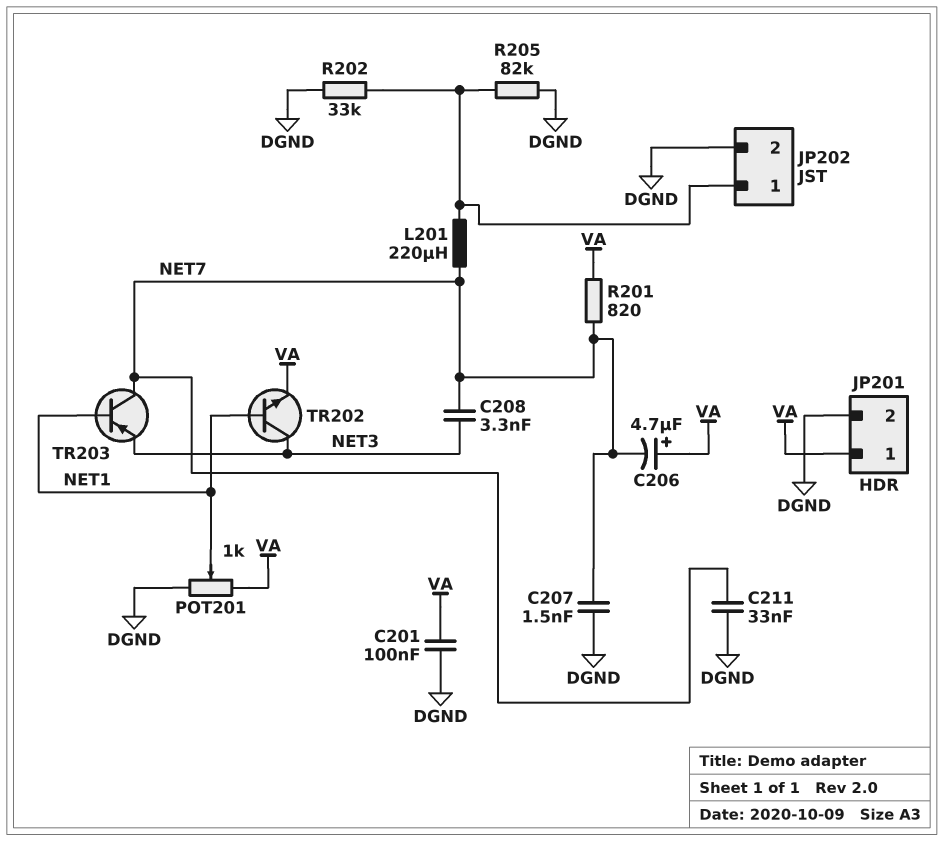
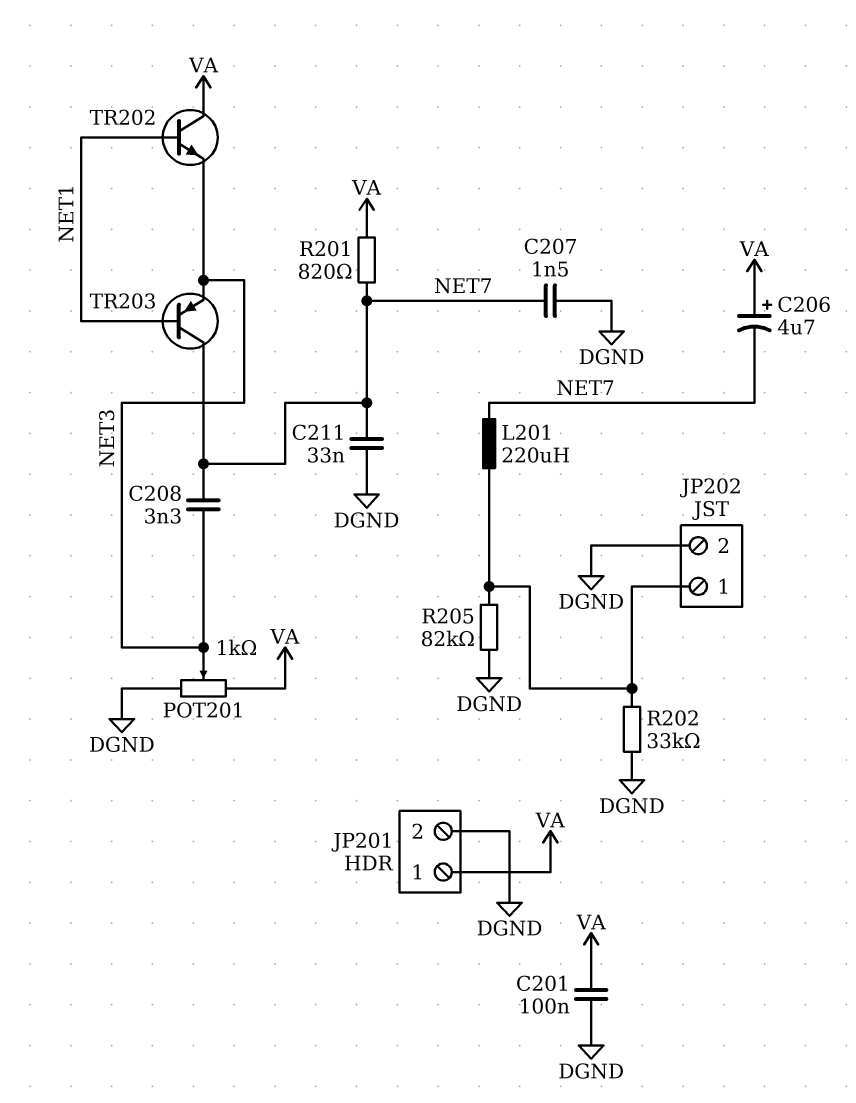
POT201: 1k (DGND, VA, wiper NET1) -> 1k (DGND, VA, wiper NET3)
TR202: NPN (B NET1, C NET3, E VA) -> NPN (B NET1, C VA, E NET3)

